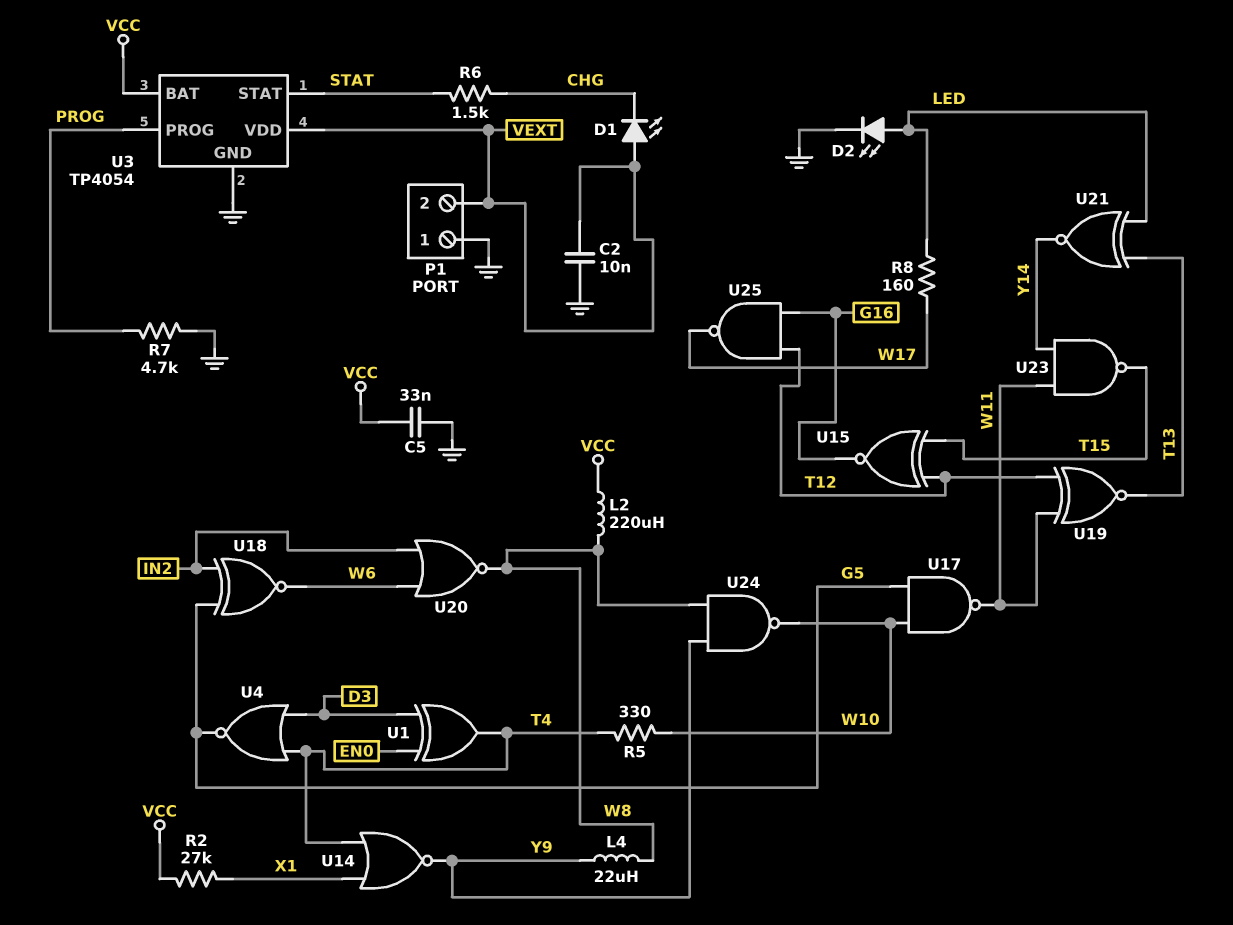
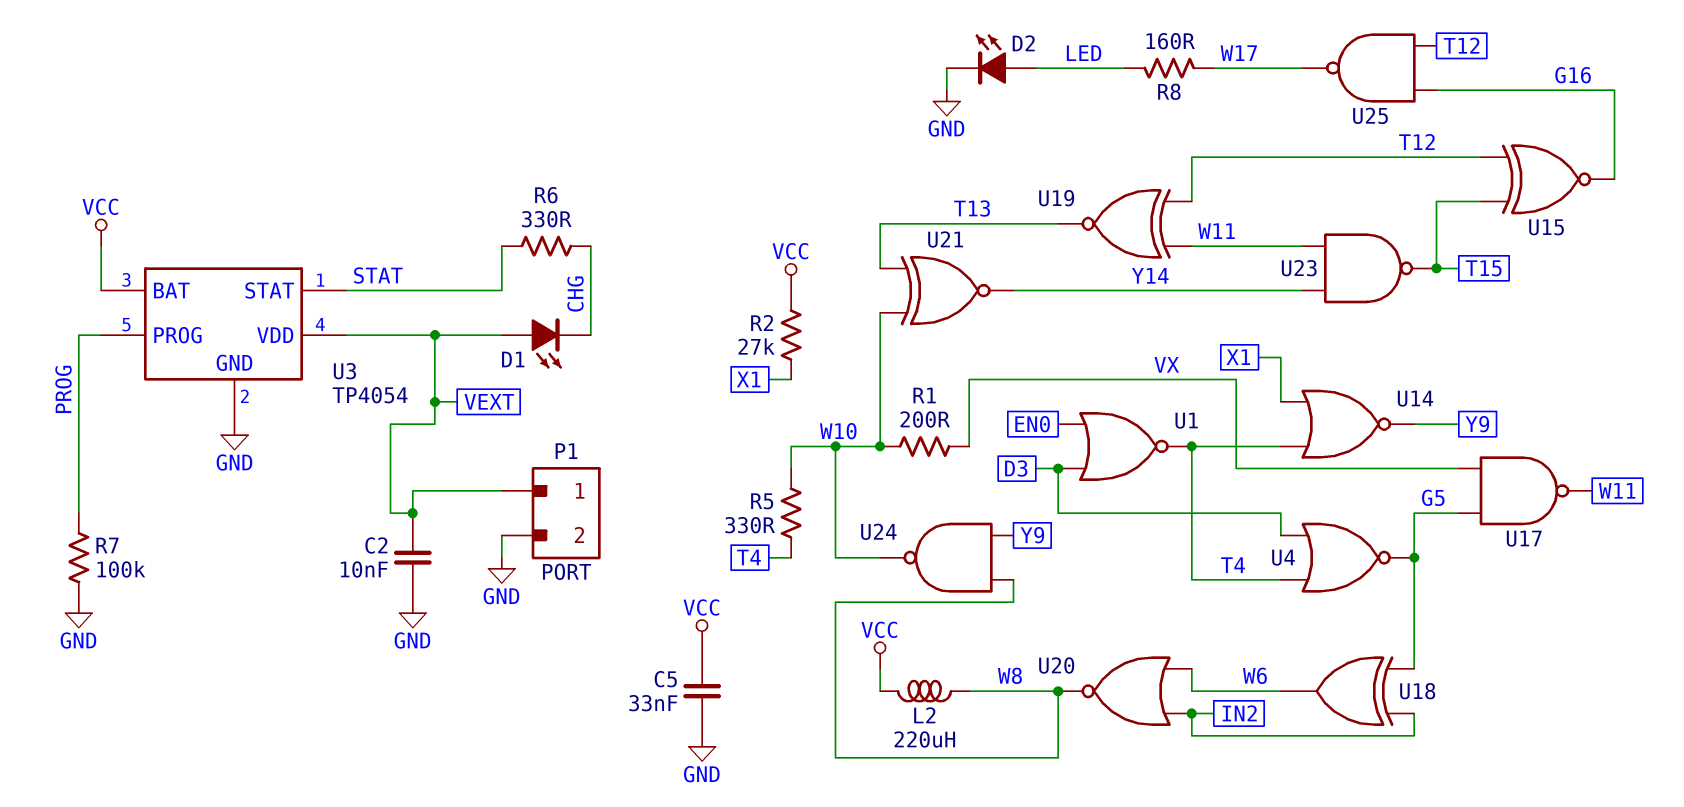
L4: 22uH (W8, Y9) -> none
P1 pin 1: GND -> VEXT
P1 pin 2: VEXT -> GND
R1: none -> 200 (VX, W10)
R6: 1.5k (CHG, STAT) -> 330 (CHG, STAT)
R7: 4.7k (GND, PROG) -> 100k (GND, PROG)
U1: XOR (in D3, in EN0, out T4) -> NOR (in D3, in EN0, out T4)
U17: NAND (in G5, in W10, out W11) -> NAND (in G5, in VX, out W11)
U18: XNOR (in G5, in IN2, out W6) -> XOR (in G5, in IN2, out W6)
U21: XNOR (in LED, in T13, out Y14) -> XNOR (in T13, in W10, out Y14)

